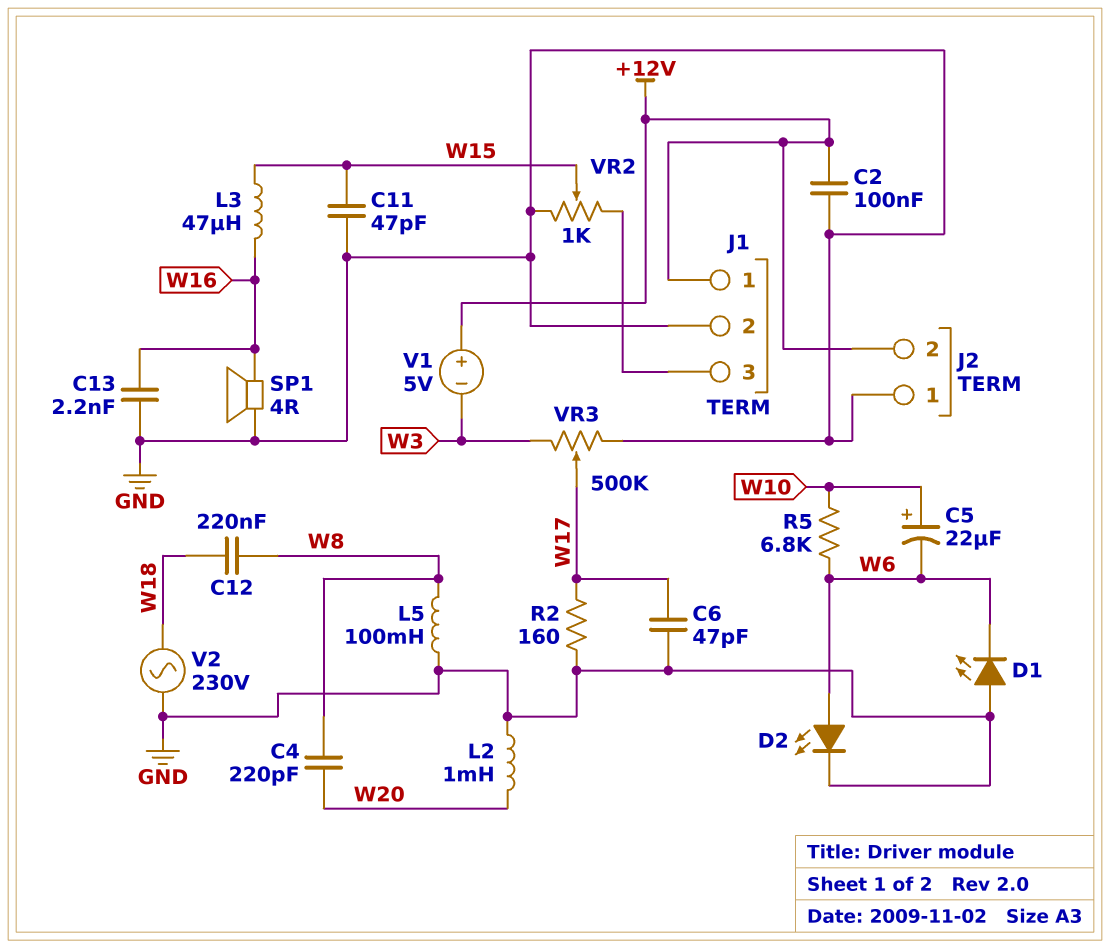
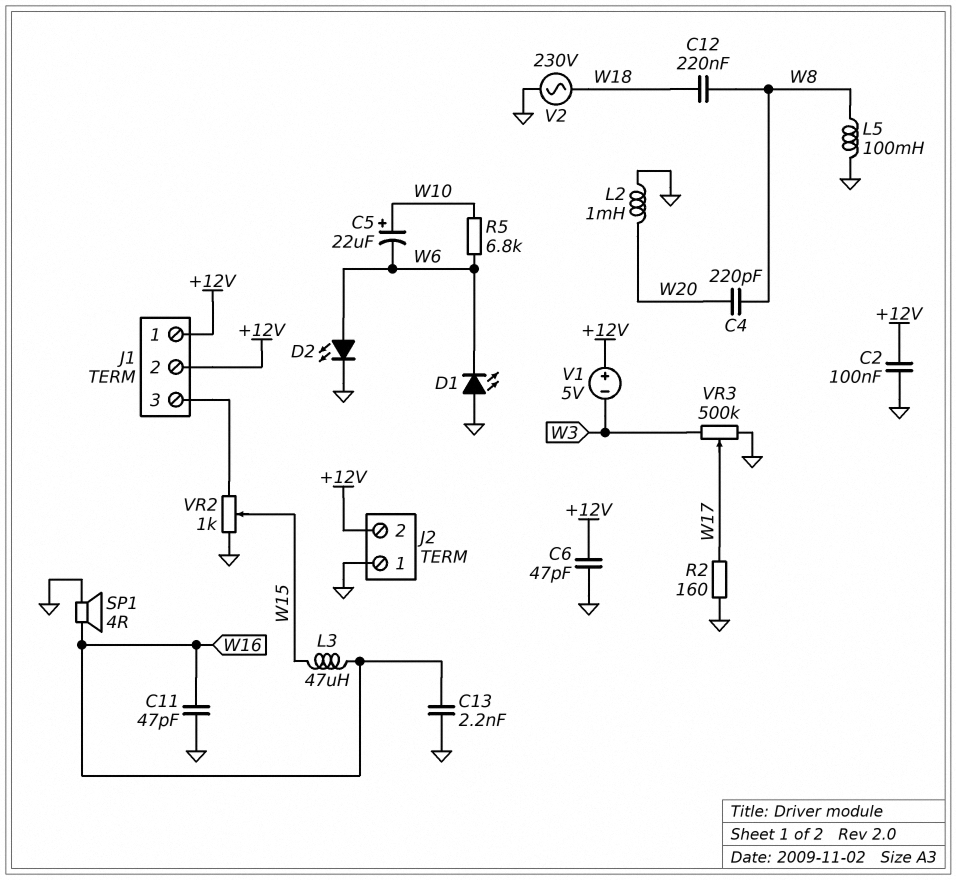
C6: 47pF (GND, W17) -> 47pF (+12V, GND)
C11: 47pF (GND, W15) -> 47pF (GND, W16)
J1 pin 2: GND -> +12V

